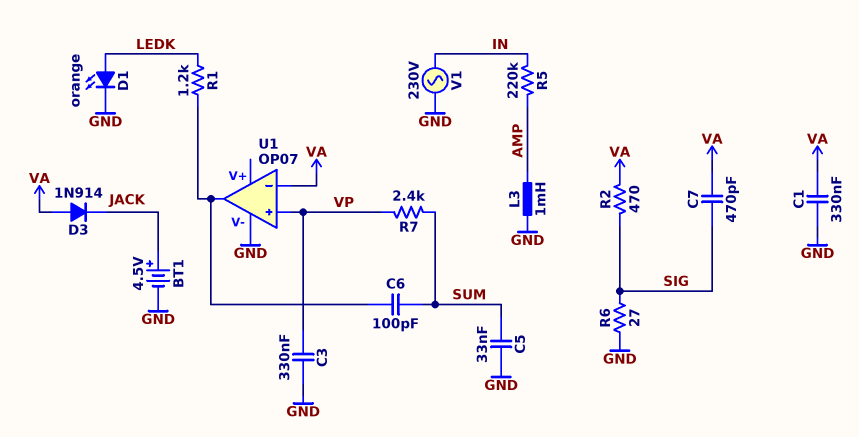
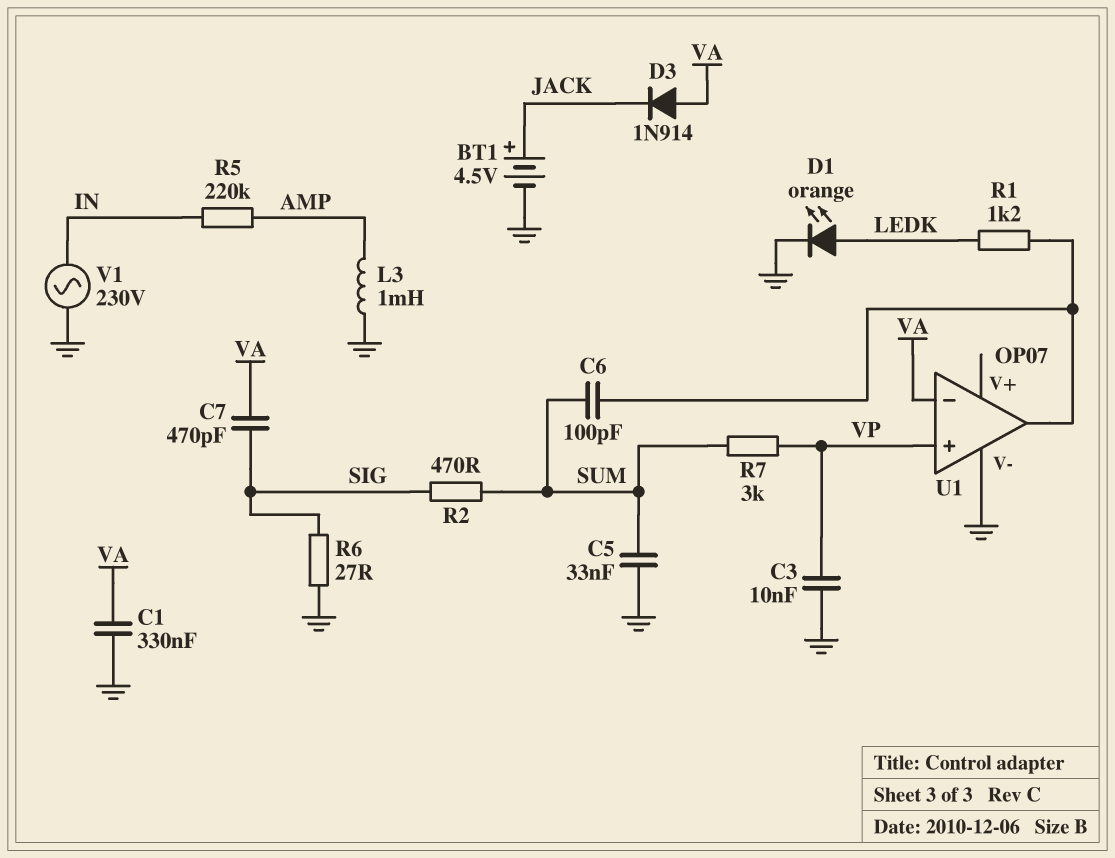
C3: 330nF (GND, VP) -> 10nF (GND, VP)
R2: 470 (SIG, VA) -> 470 (SIG, SUM)
R7: 2.4k (SUM, VP) -> 3k (SUM, VP)

